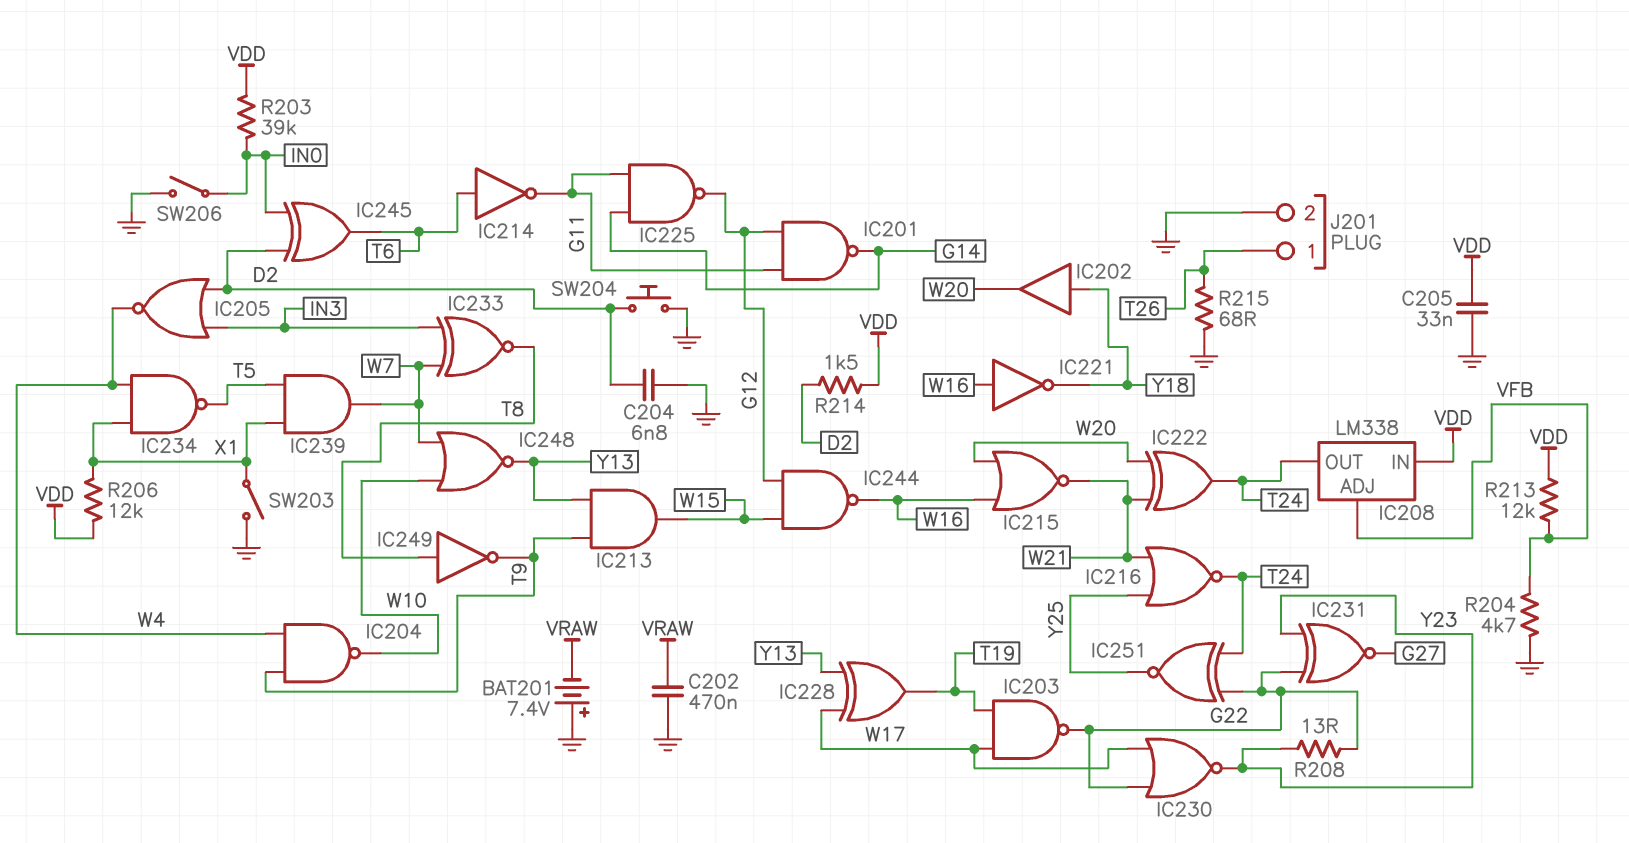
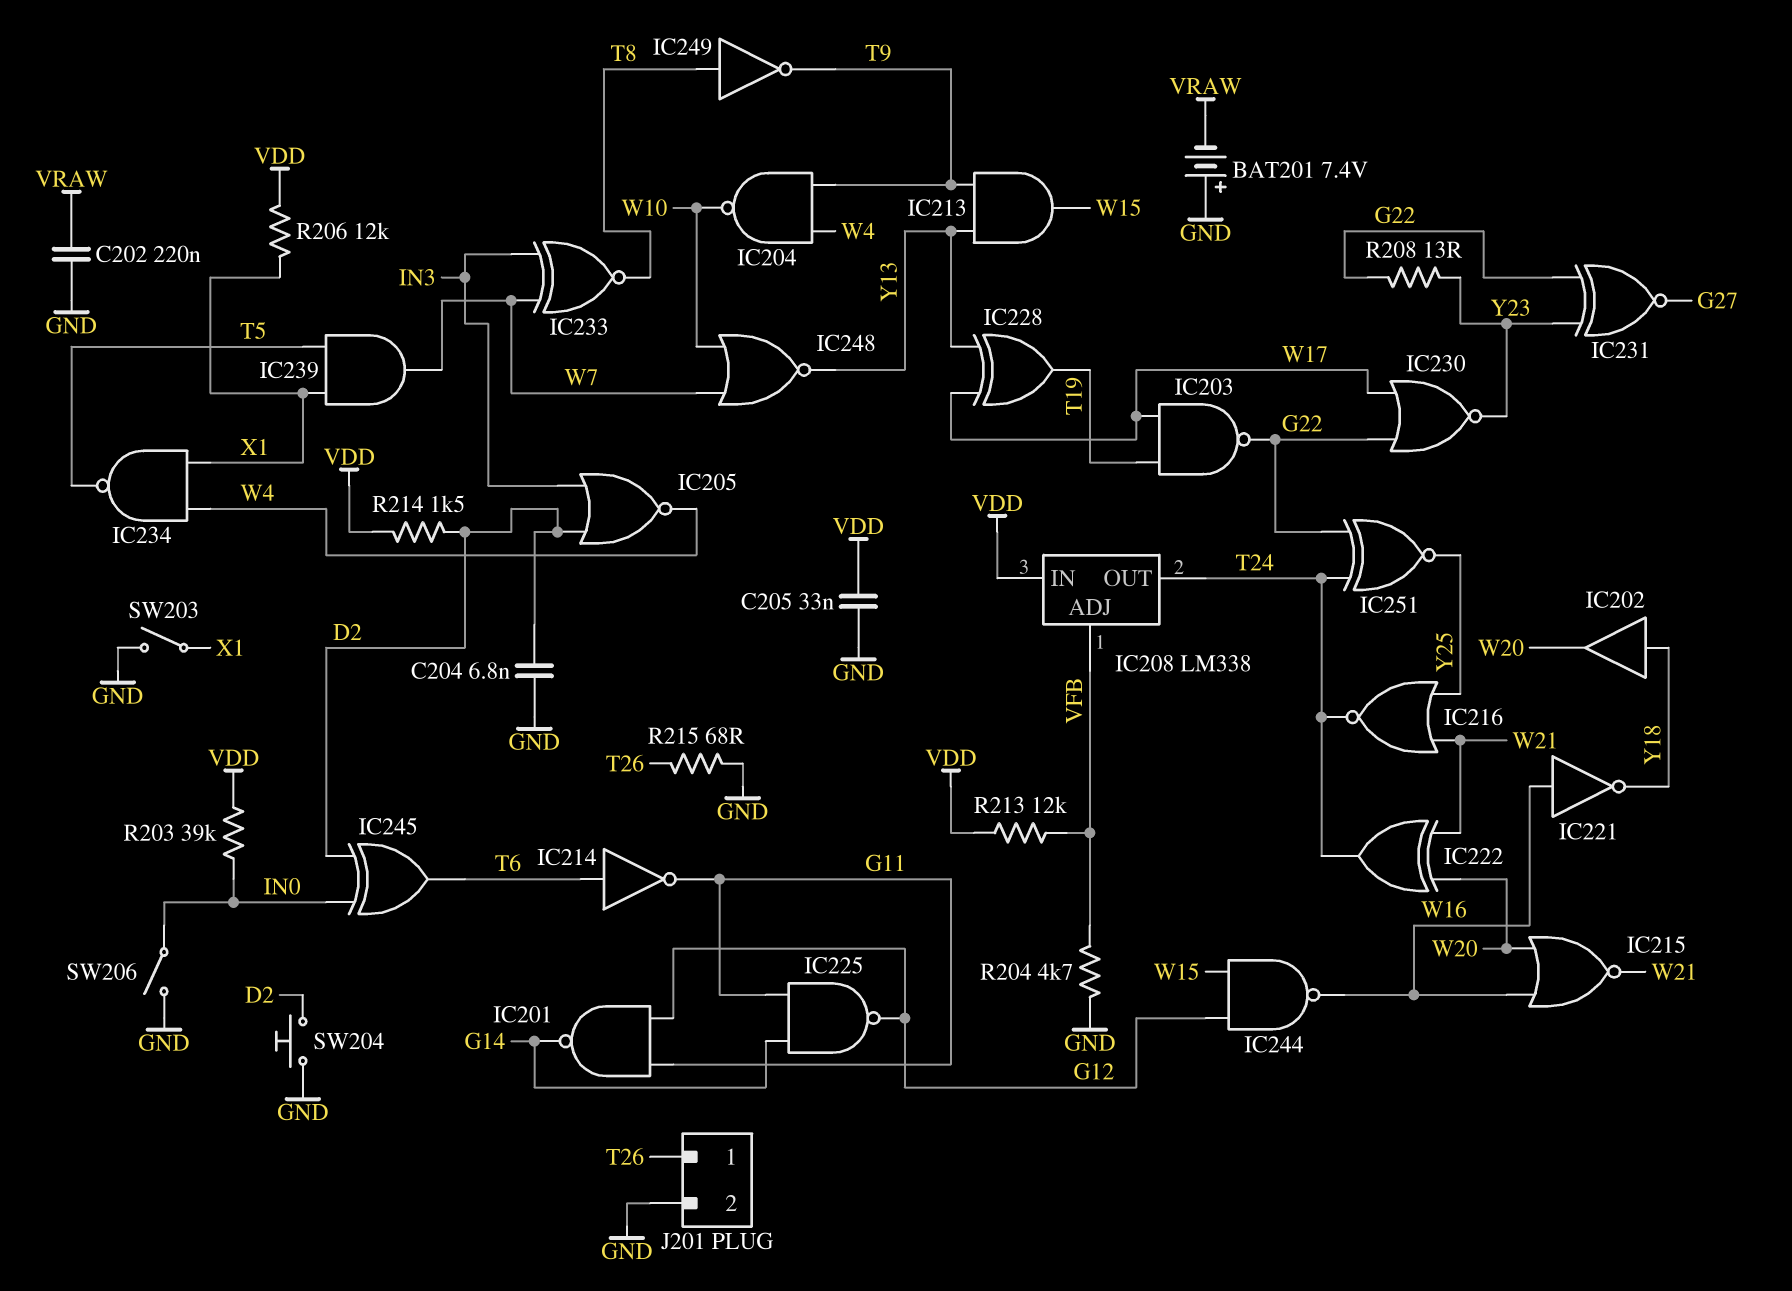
C202: 470nF (GND, VRAW) -> 220nF (GND, VRAW)

